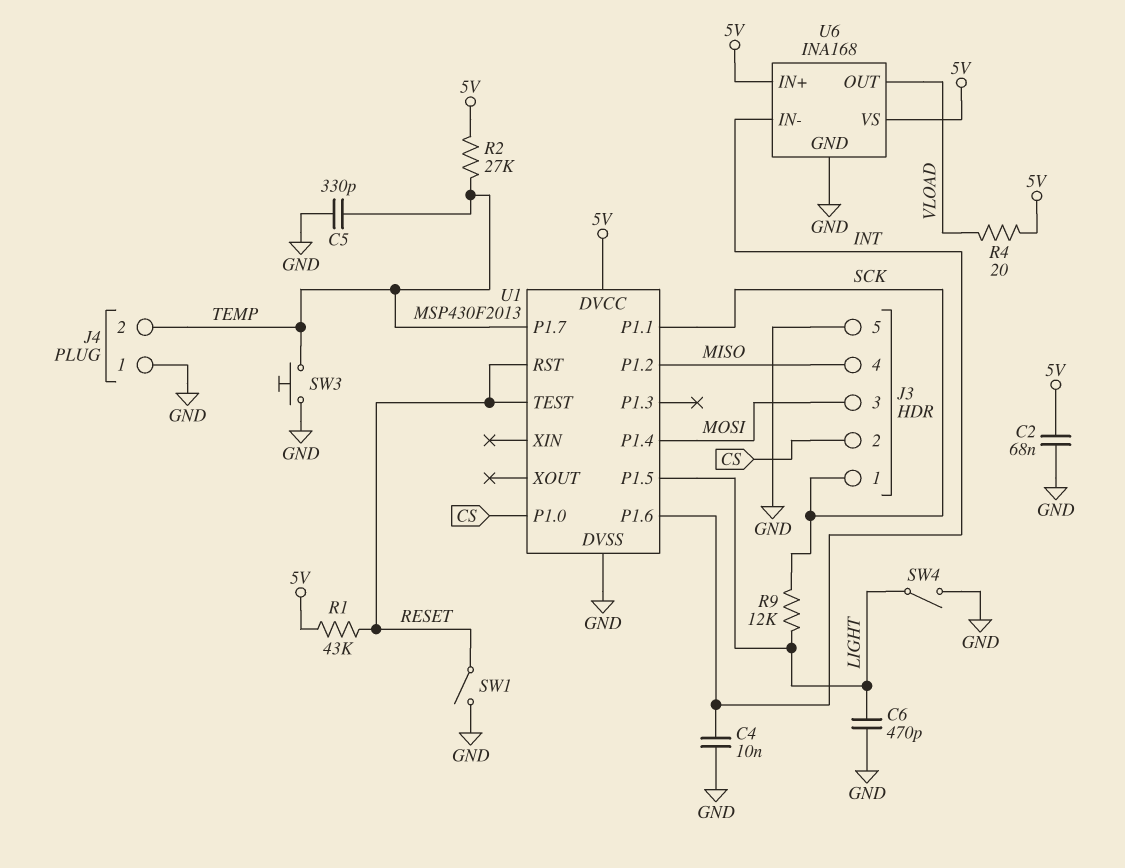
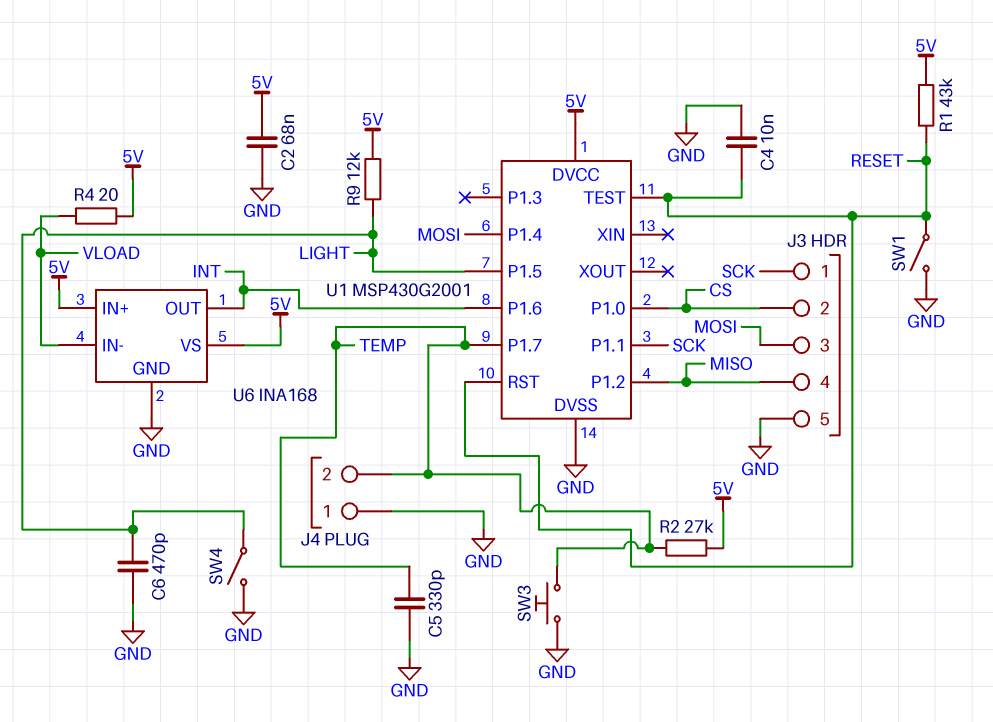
C4: 10nF (GND, INT) -> 10nF (GND, RESET)
R9: 12k (LIGHT, SCK) -> 12k (5V, LIGHT)
U1: MSP430F2013 -> MSP430G2001
U6 pin IN-: INT -> VLOAD
U6 pin OUT: VLOAD -> INT

